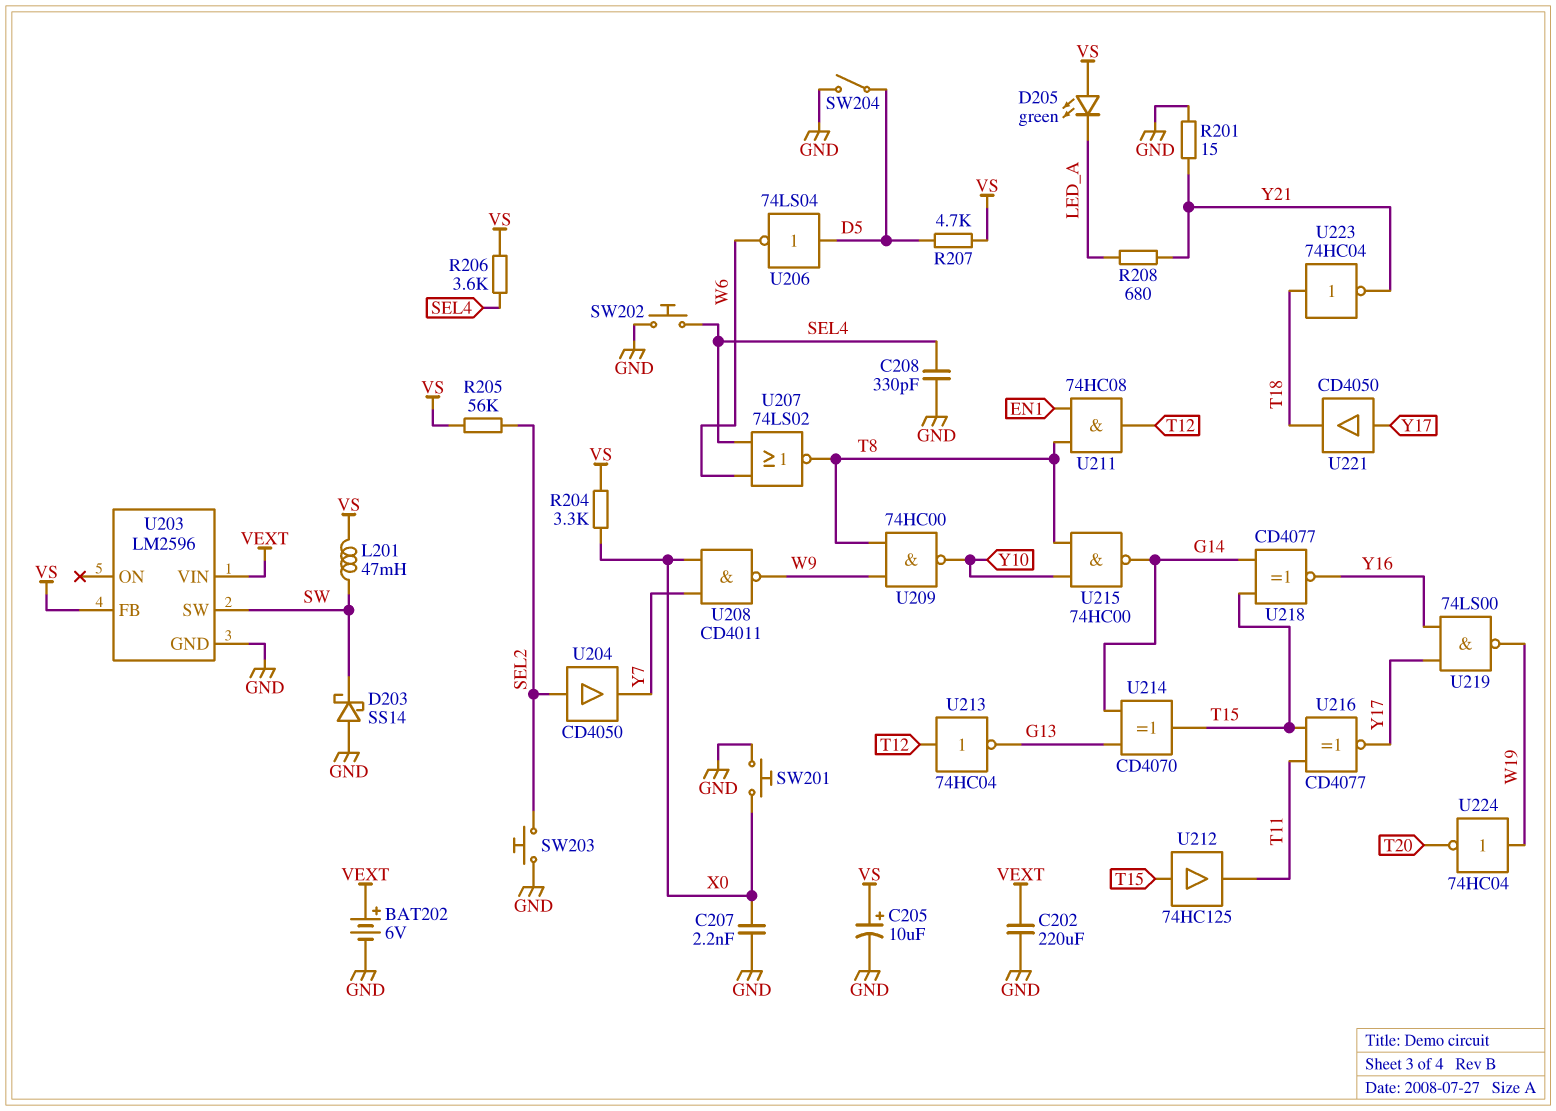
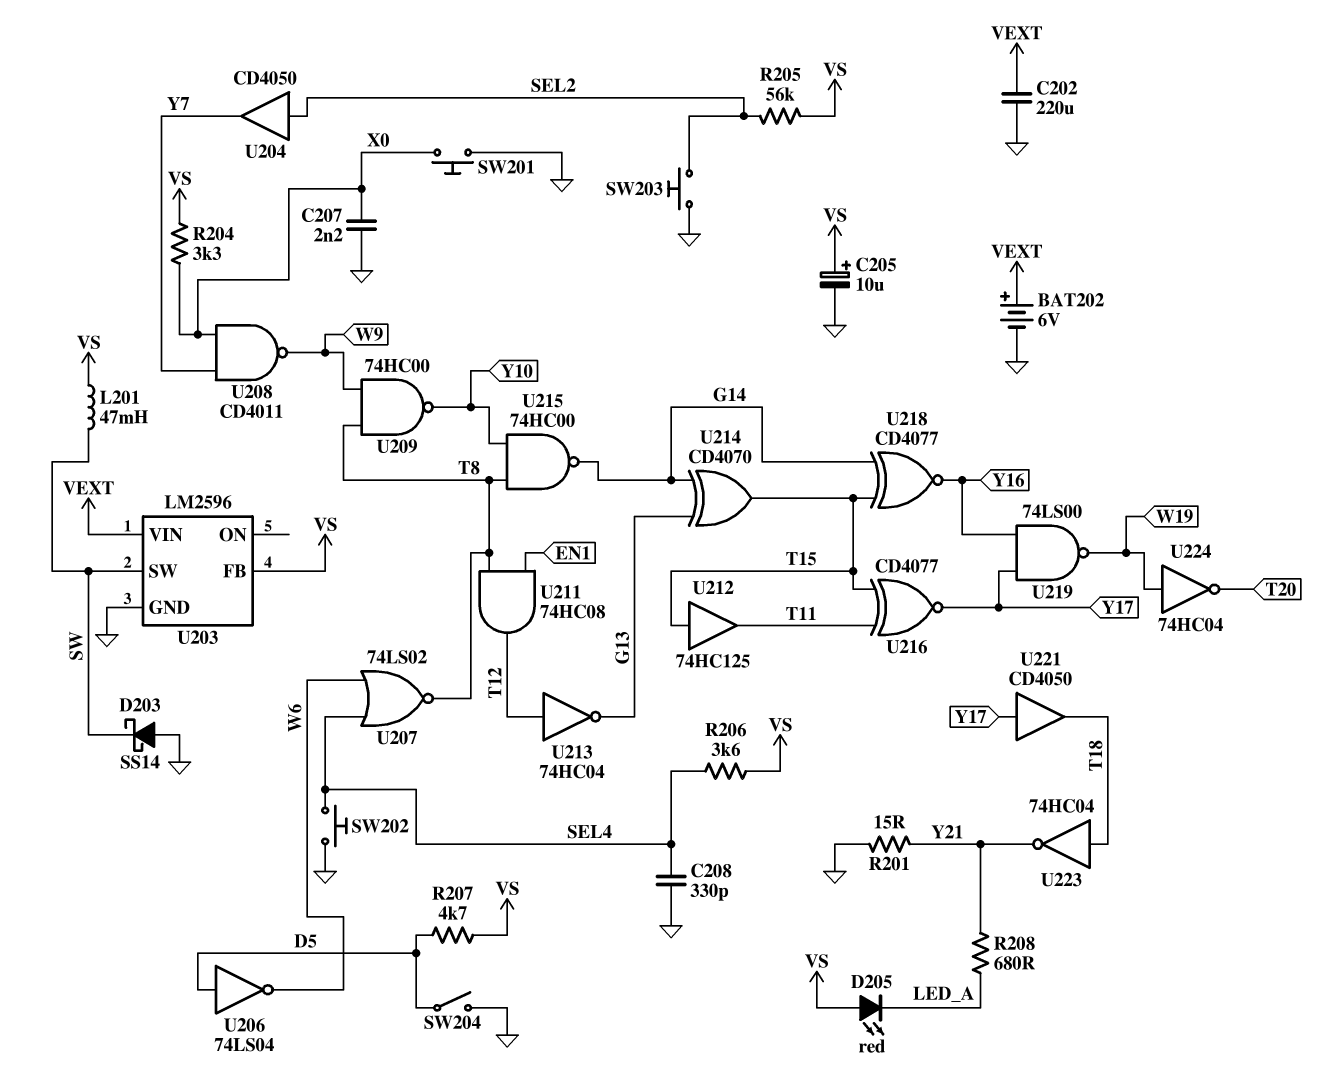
D205: LED green (A VS, K LED_A) -> LED red (A VS, K LED_A)

